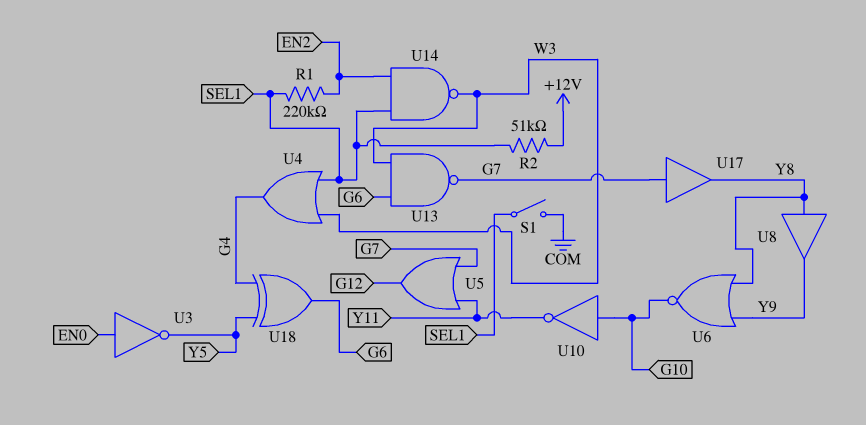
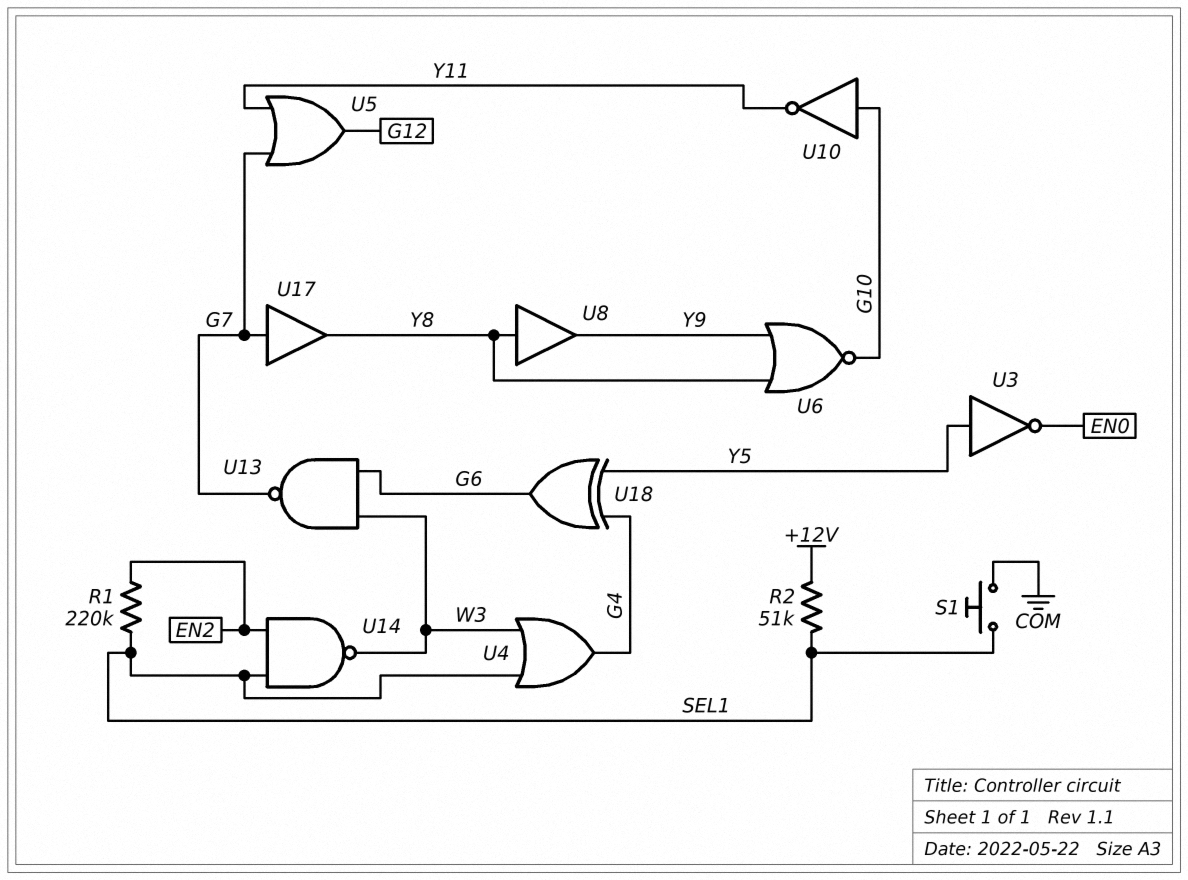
S1: switch (COM, SEL1) -> button (COM, SEL1)
U3: NOT (in EN0, out Y5) -> NOT (in Y5, out EN0)

